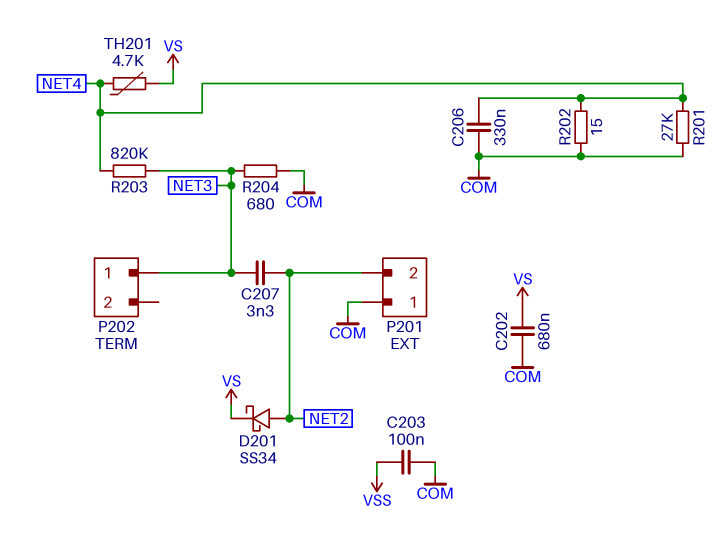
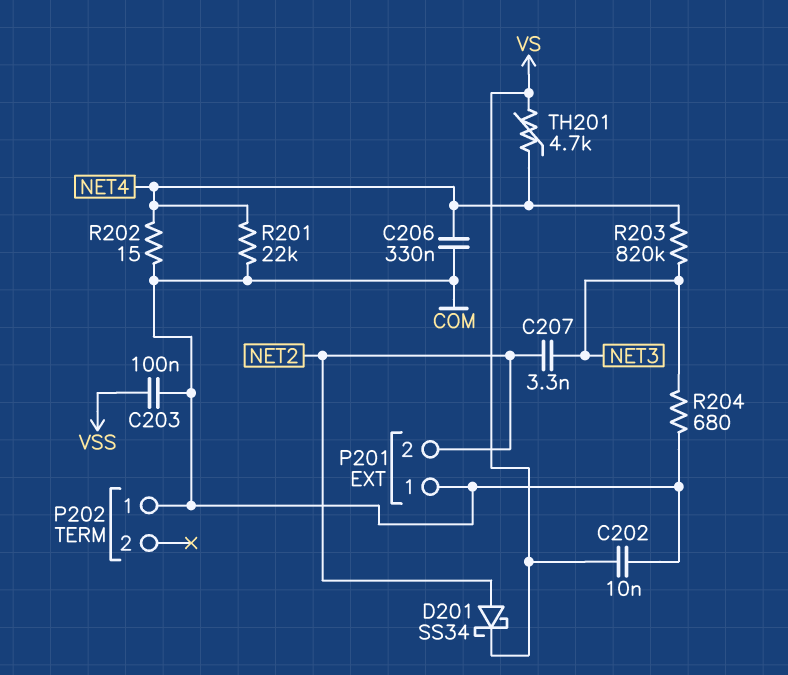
C202: 680nF (COM, VS) -> 10nF (COM, VS)
P202 pin 1: NET3 -> COM
R201: 27k (COM, NET4) -> 22k (COM, NET4)

